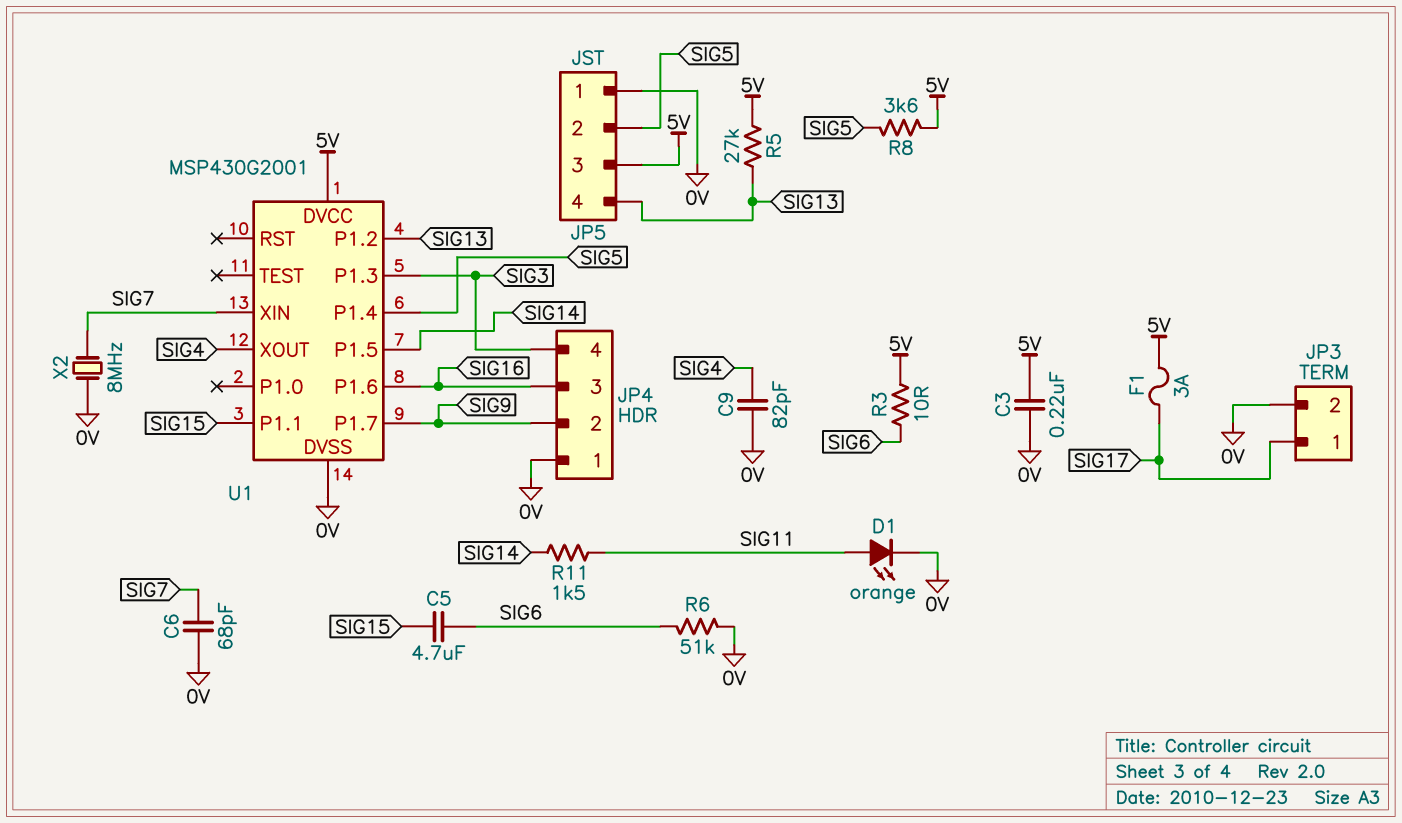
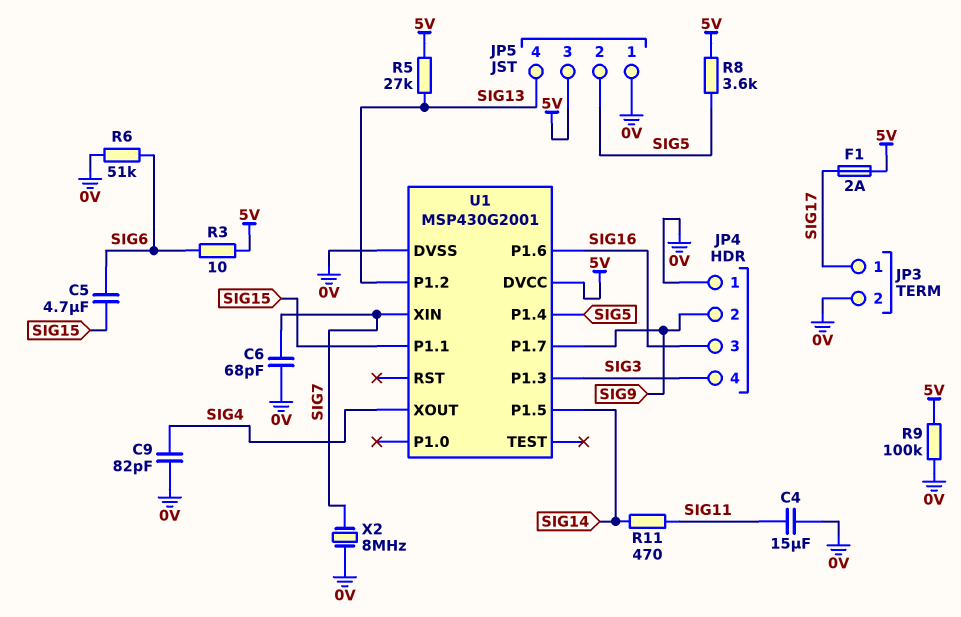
C3: 220nF (0V, 5V) -> none
C4: none -> 15uF (0V, SIG11)
D1: LED orange (A SIG11, K 0V) -> none
F1: 3A (5V, SIG17) -> 2A (5V, SIG17)
R9: none -> 100k (0V, 5V)
R11: 1.5k (SIG11, SIG14) -> 470 (SIG11, SIG14)

